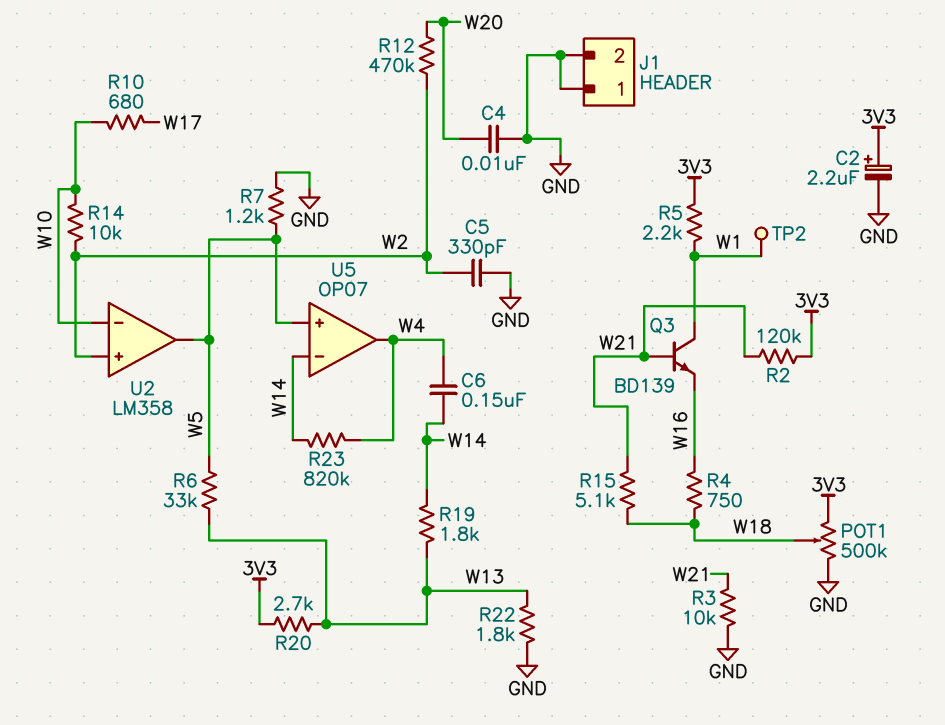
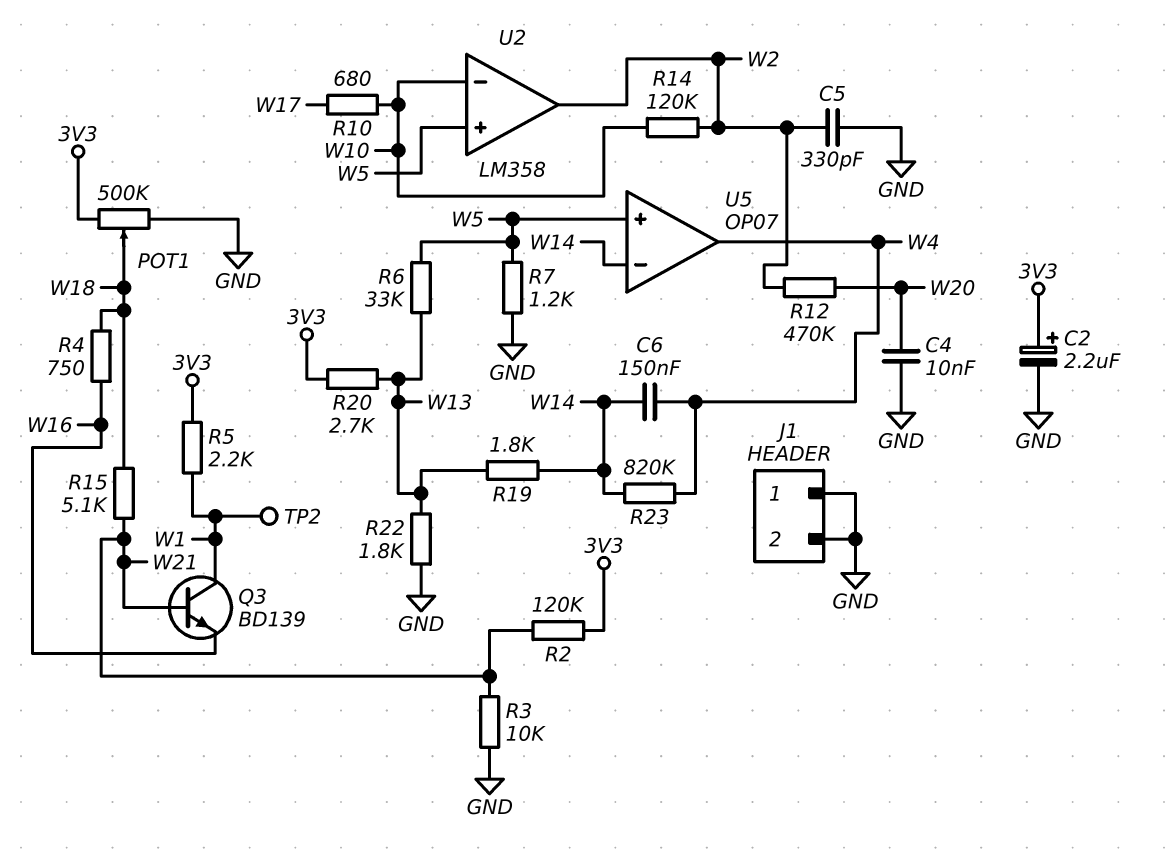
R14: 10k (W2, W10) -> 120k (W2, W10)
U2 pin in+: W2 -> W5
U2 pin out: W5 -> W2

